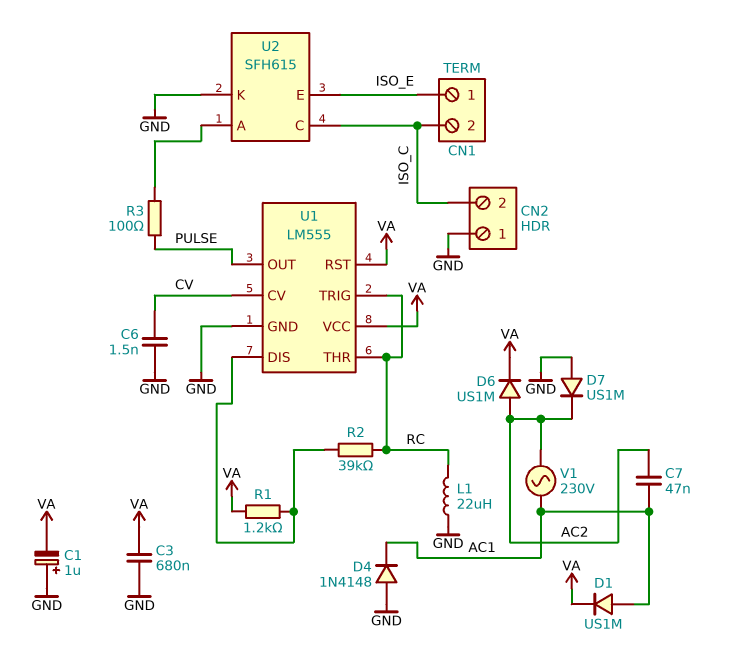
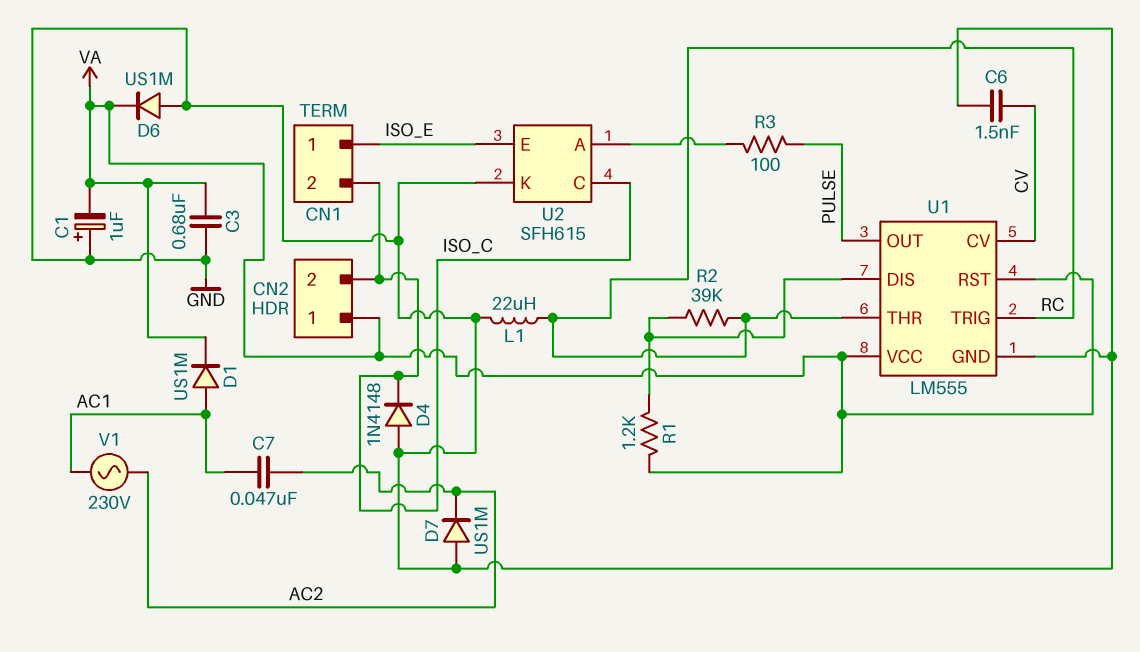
CN2 pin 1: GND -> VA
D4: diode 1N4148 (A GND, K AC1) -> diode 1N4148 (A GND, K ISO_C)
D6: diode US1M (A AC2, K VA) -> diode US1M (A GND, K VA)

